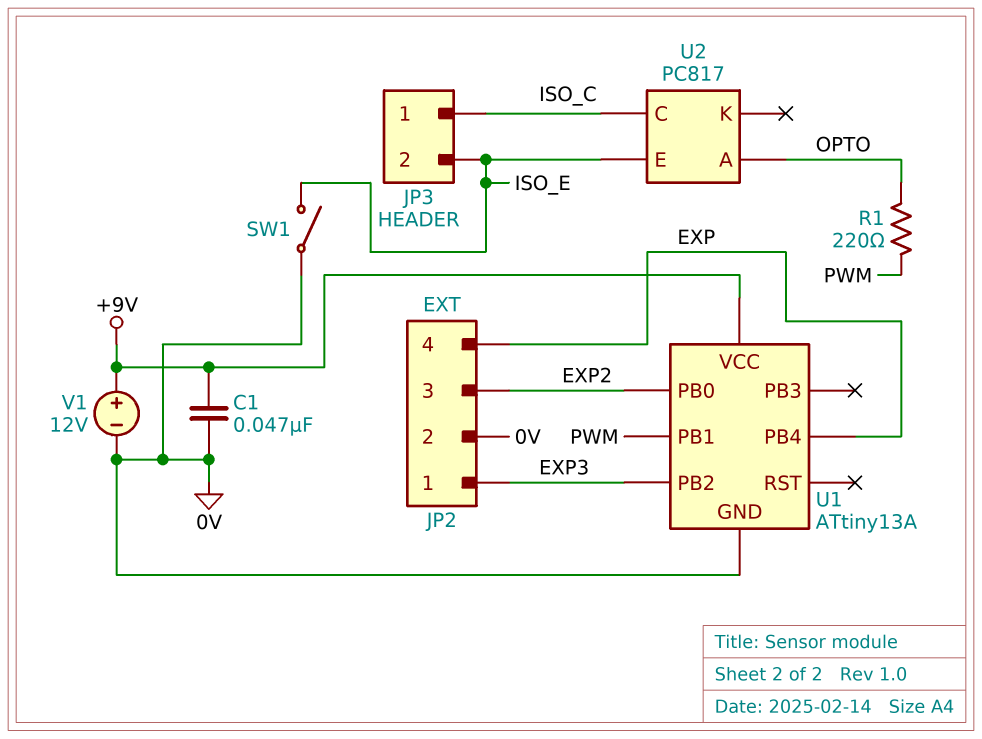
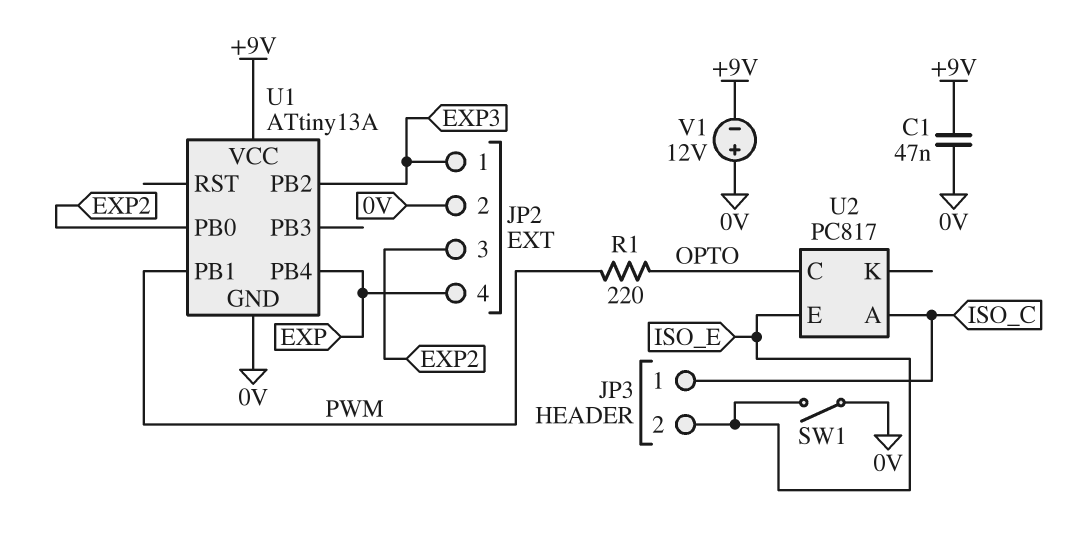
U2 pin A: OPTO -> ISO_C
U2 pin C: ISO_C -> OPTO
V1: 12V (plus +9V, minus 0V) -> 12V (plus 0V, minus +9V)

